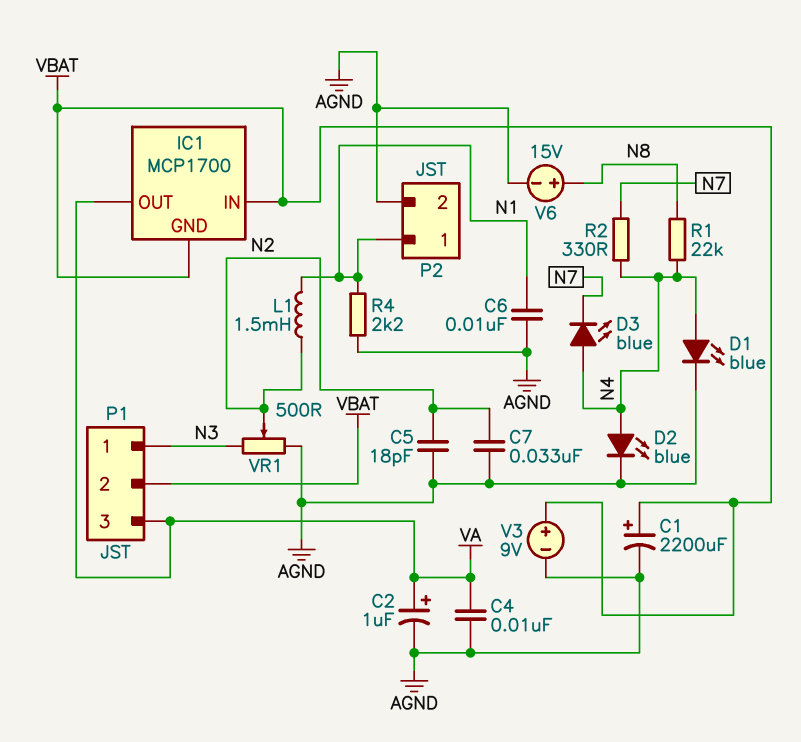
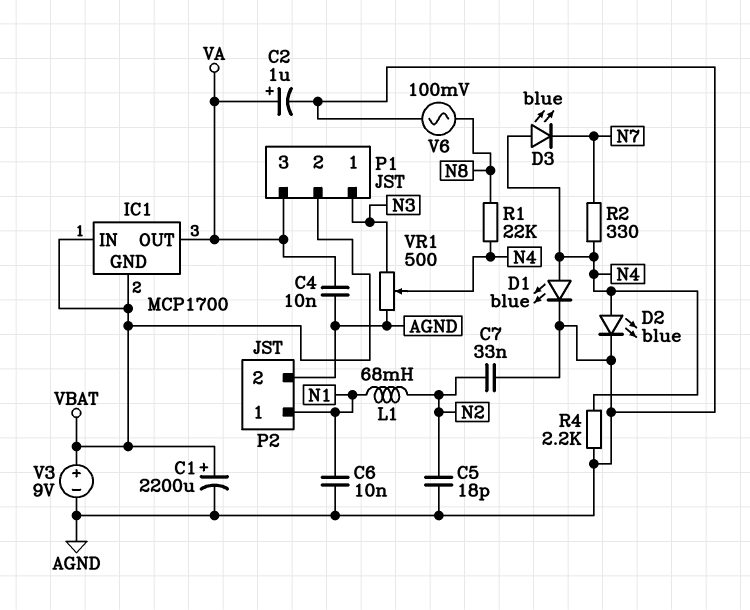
L1: 1.5mH (N1, N2) -> 68mH (N1, N2)
R4: 2.2k (AGND, N1) -> 2.2k (AGND, N4)
V6: 15V (plus N8, minus AGND) -> AC 100mV (AGND, N8)
VR1: 500 (AGND, N3, wiper N2) -> 500 (AGND, N3, wiper N4)

